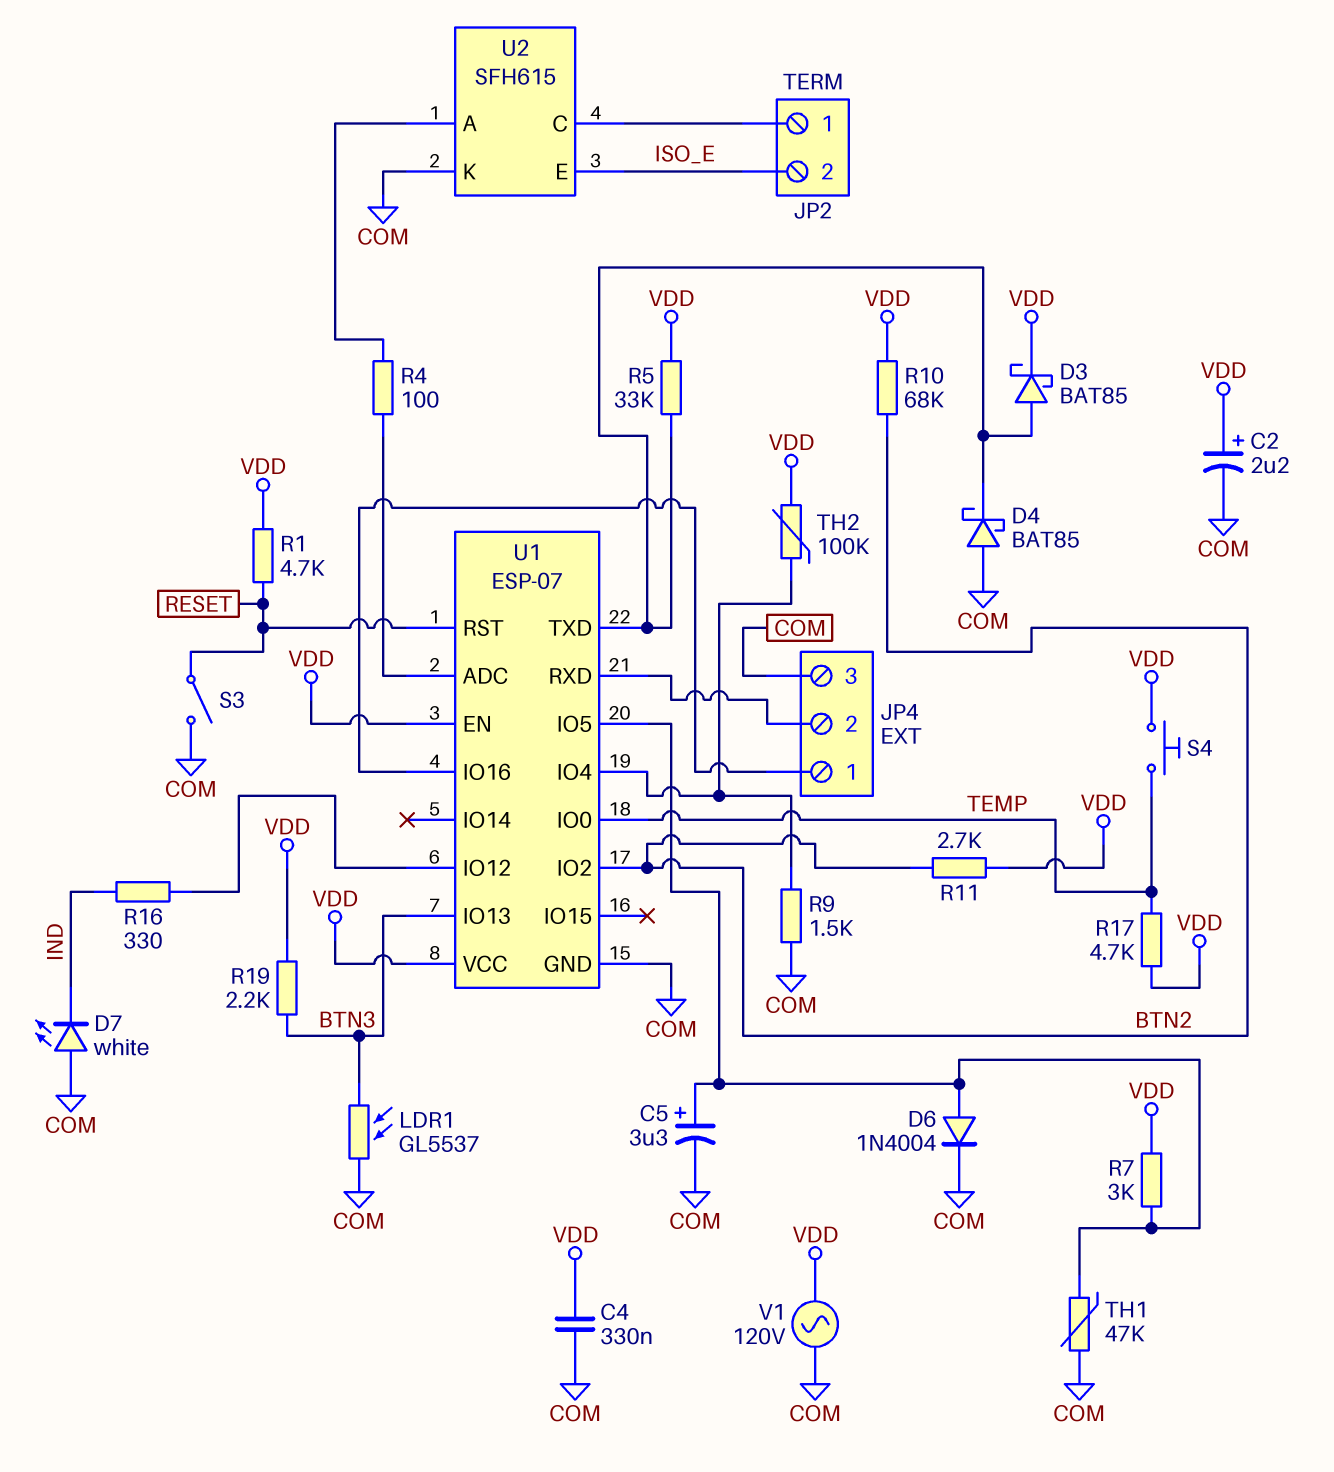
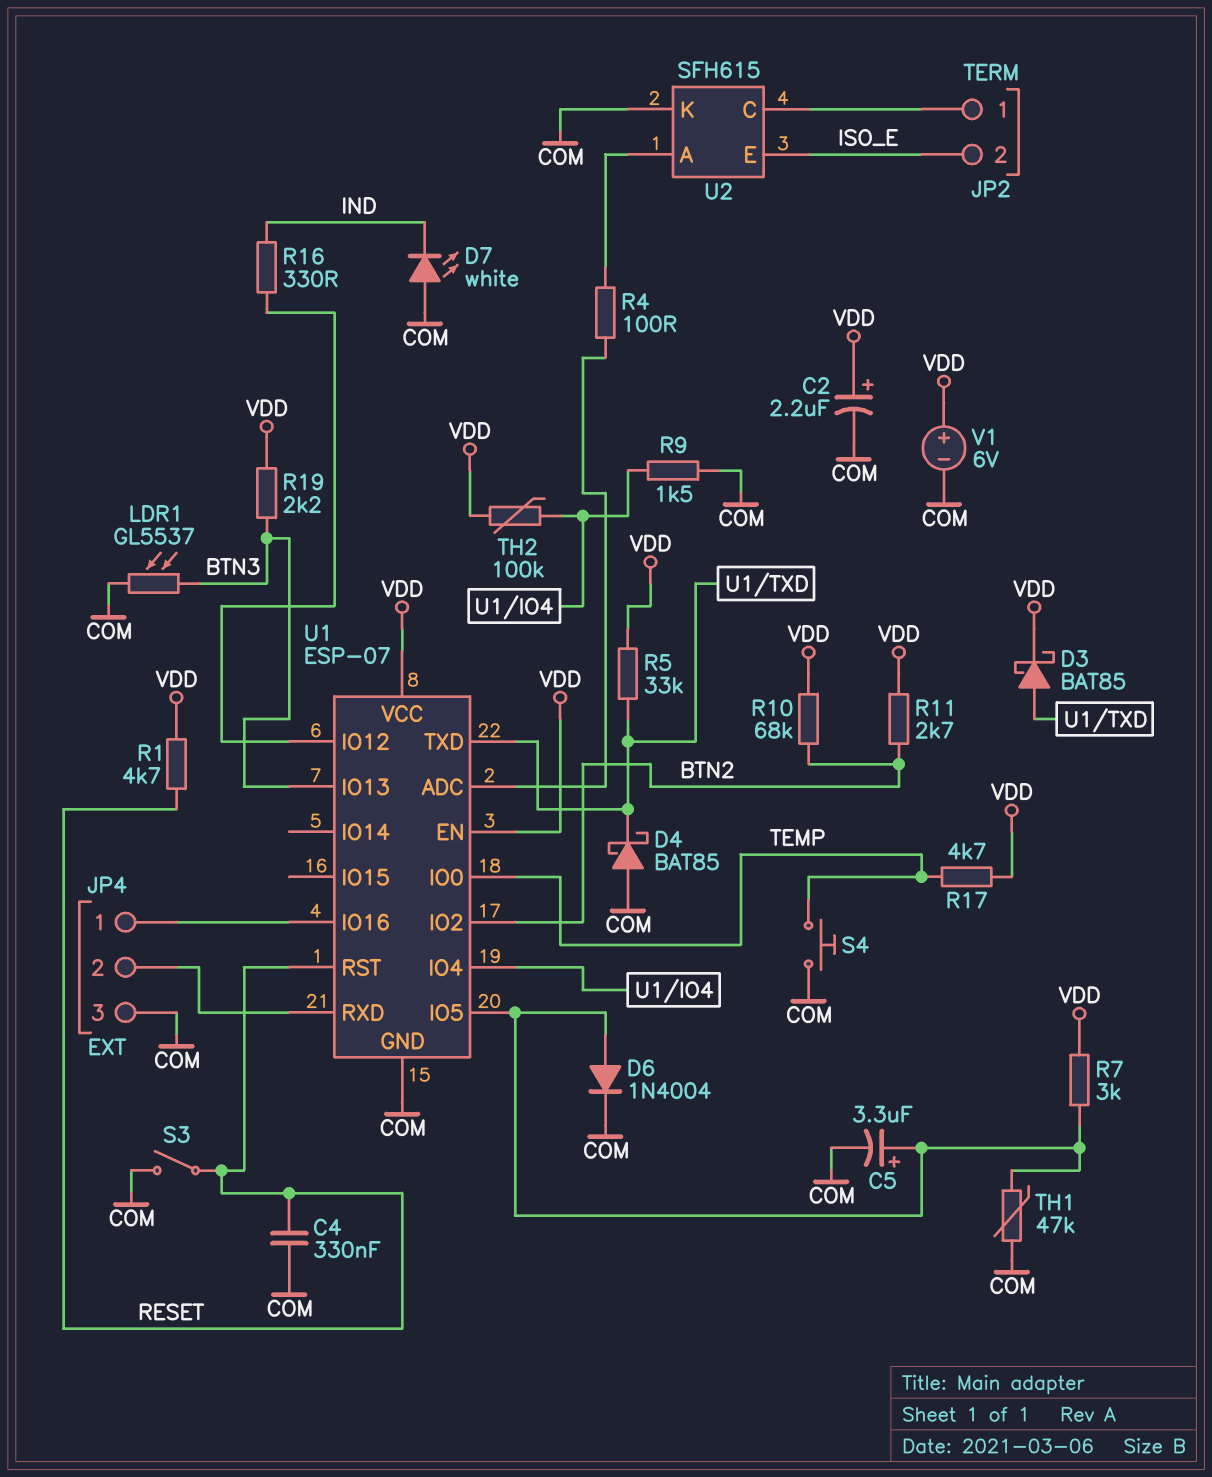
C4: 330nF (COM, VDD) -> 330nF (COM, RESET)
S4: button (TEMP, VDD) -> button (COM, TEMP)
V1: AC 120V (COM, VDD) -> 6V (plus VDD, minus COM)

